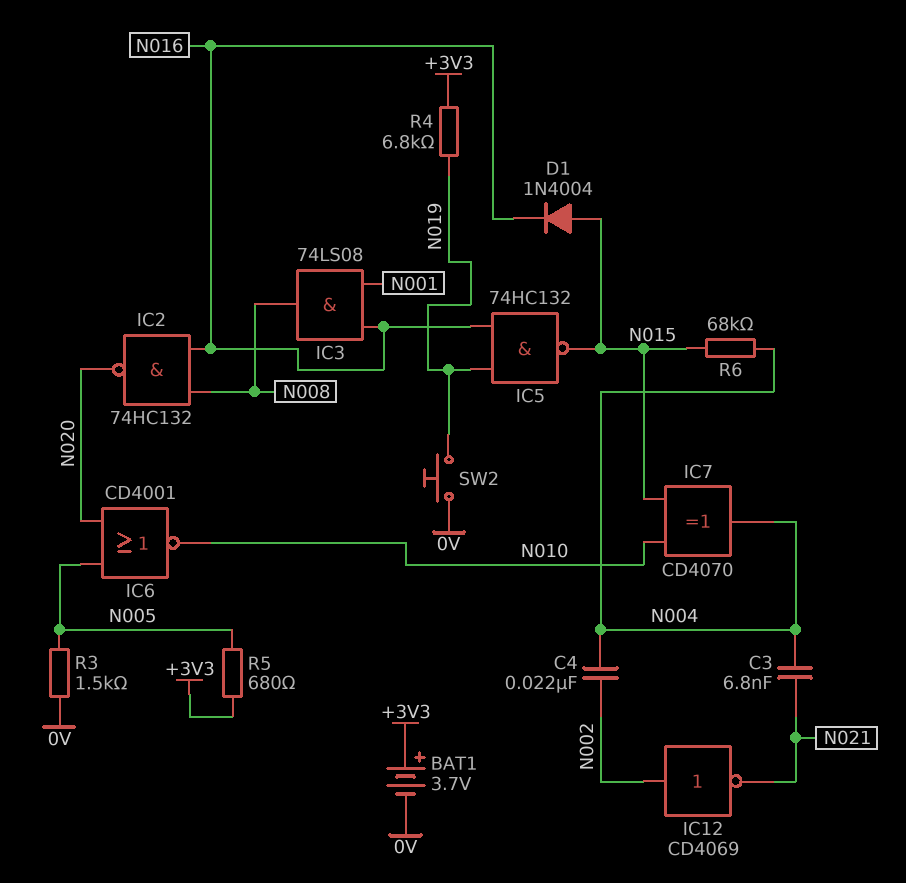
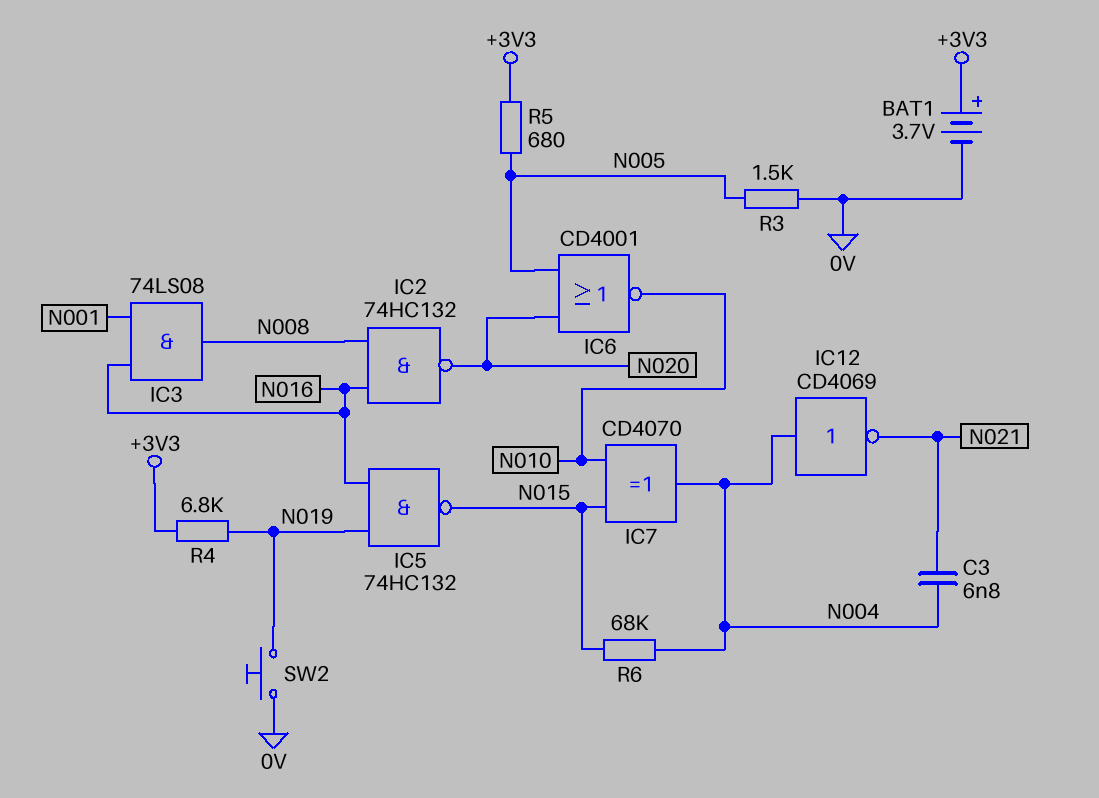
C4: 22nF (N002, N004) -> none
D1: diode 1N4004 (A N015, K N016) -> none
IC12: NOT CD4069 (in N002, out N021) -> NOT CD4069 (in N004, out N021)

